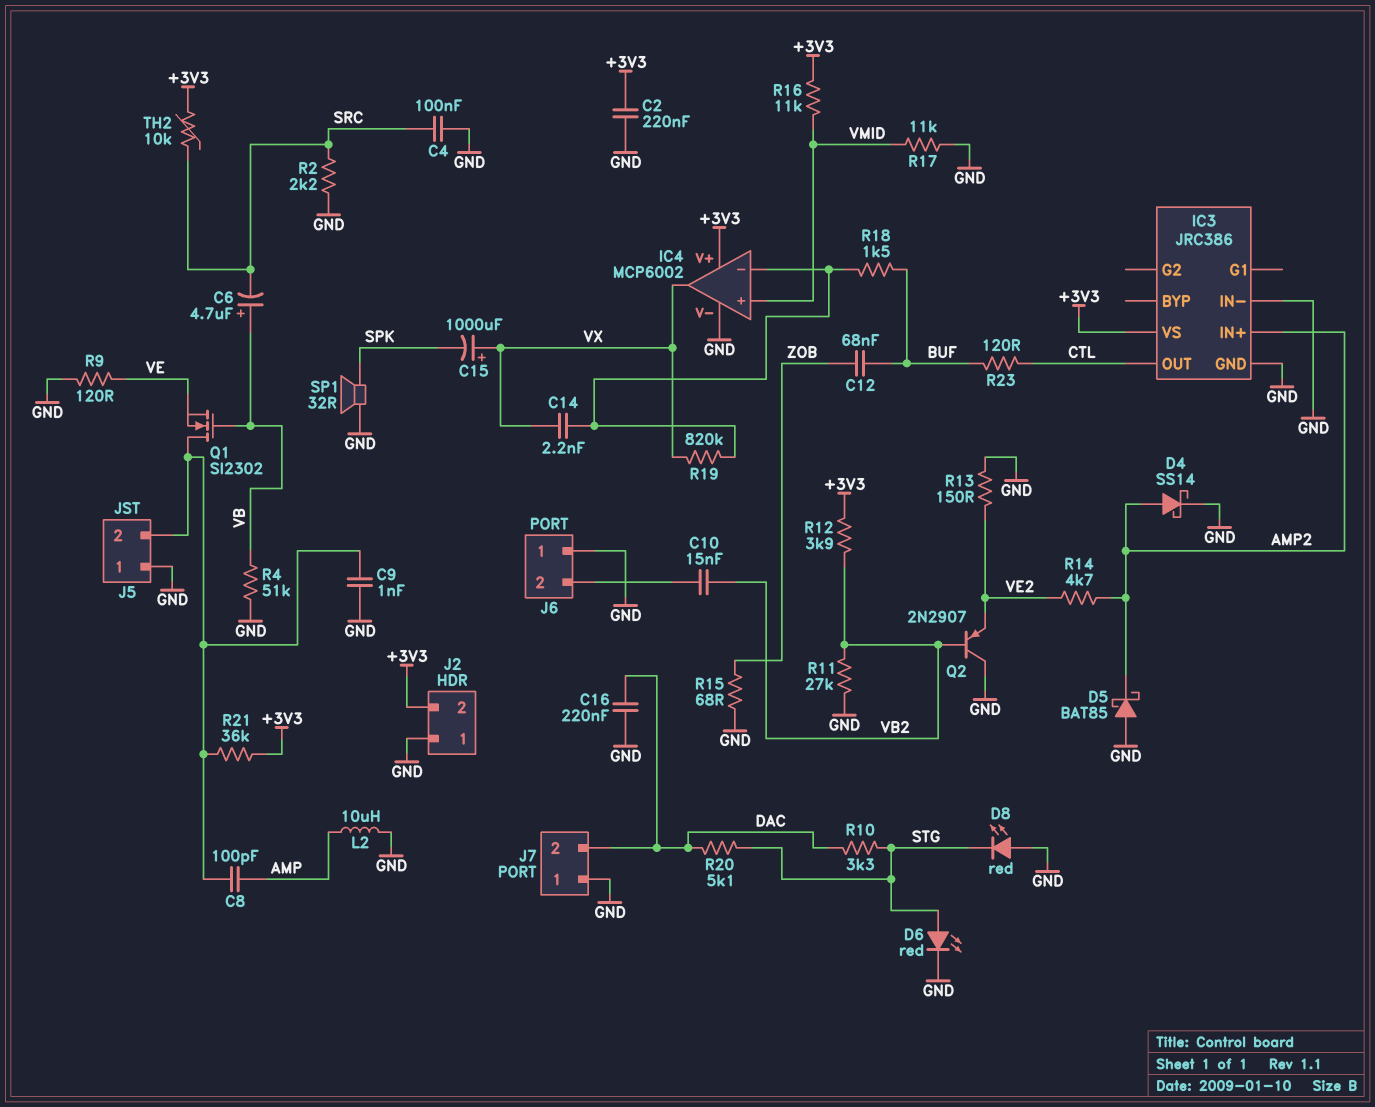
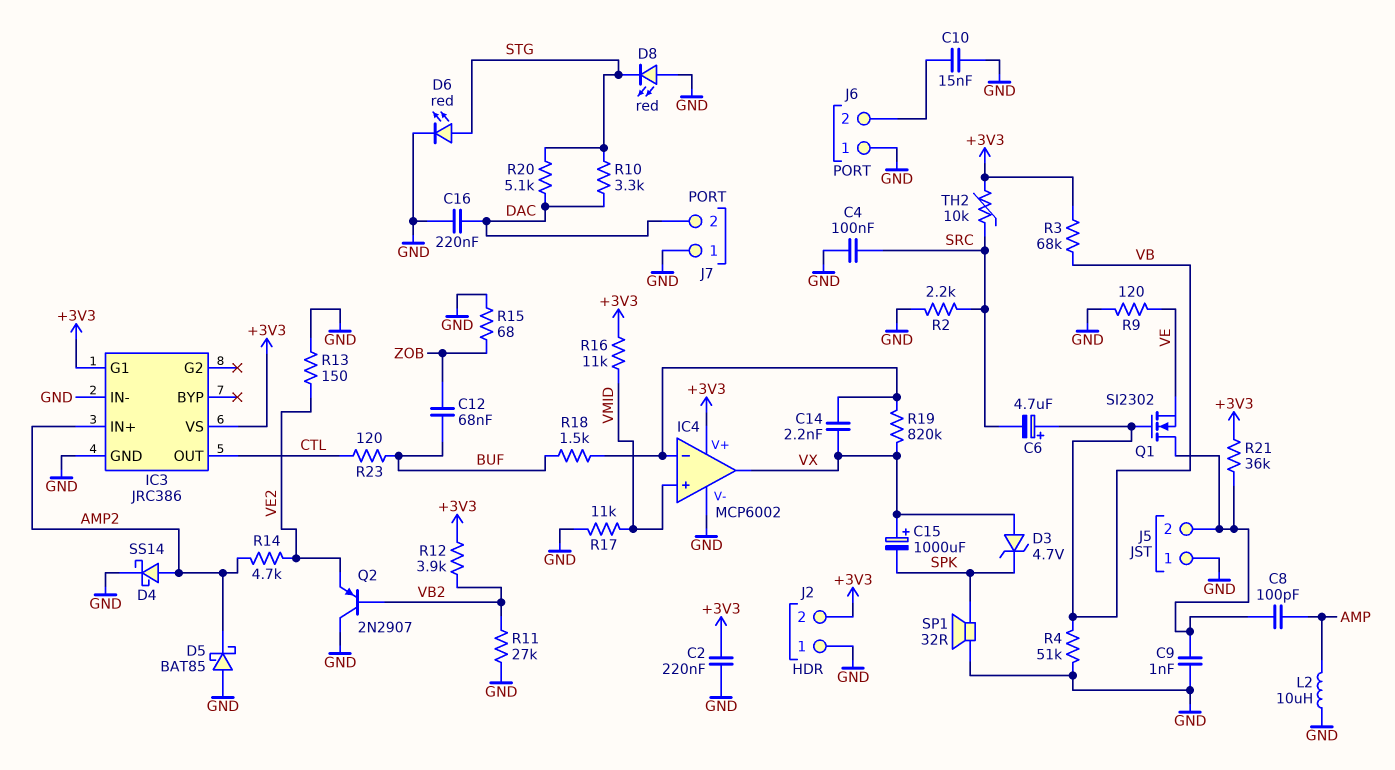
C10: 15nF (J6/2, VB2) -> 15nF (GND, J6/2)
D3: none -> zener 4.7V (A VX, K SPK)
IC3 pin G1: none -> +3V3
R3: none -> 68k (+3V3, VB)

